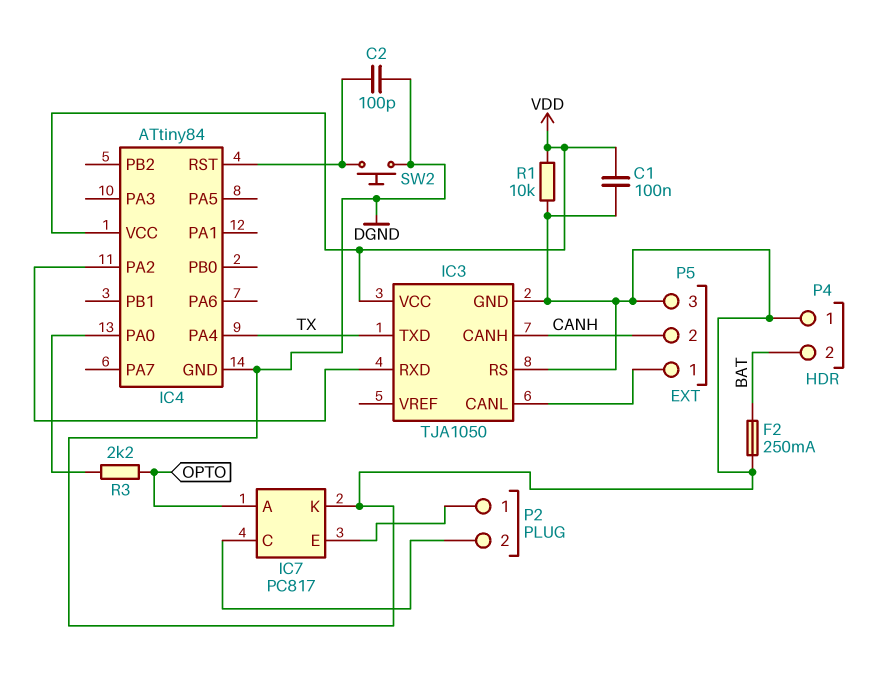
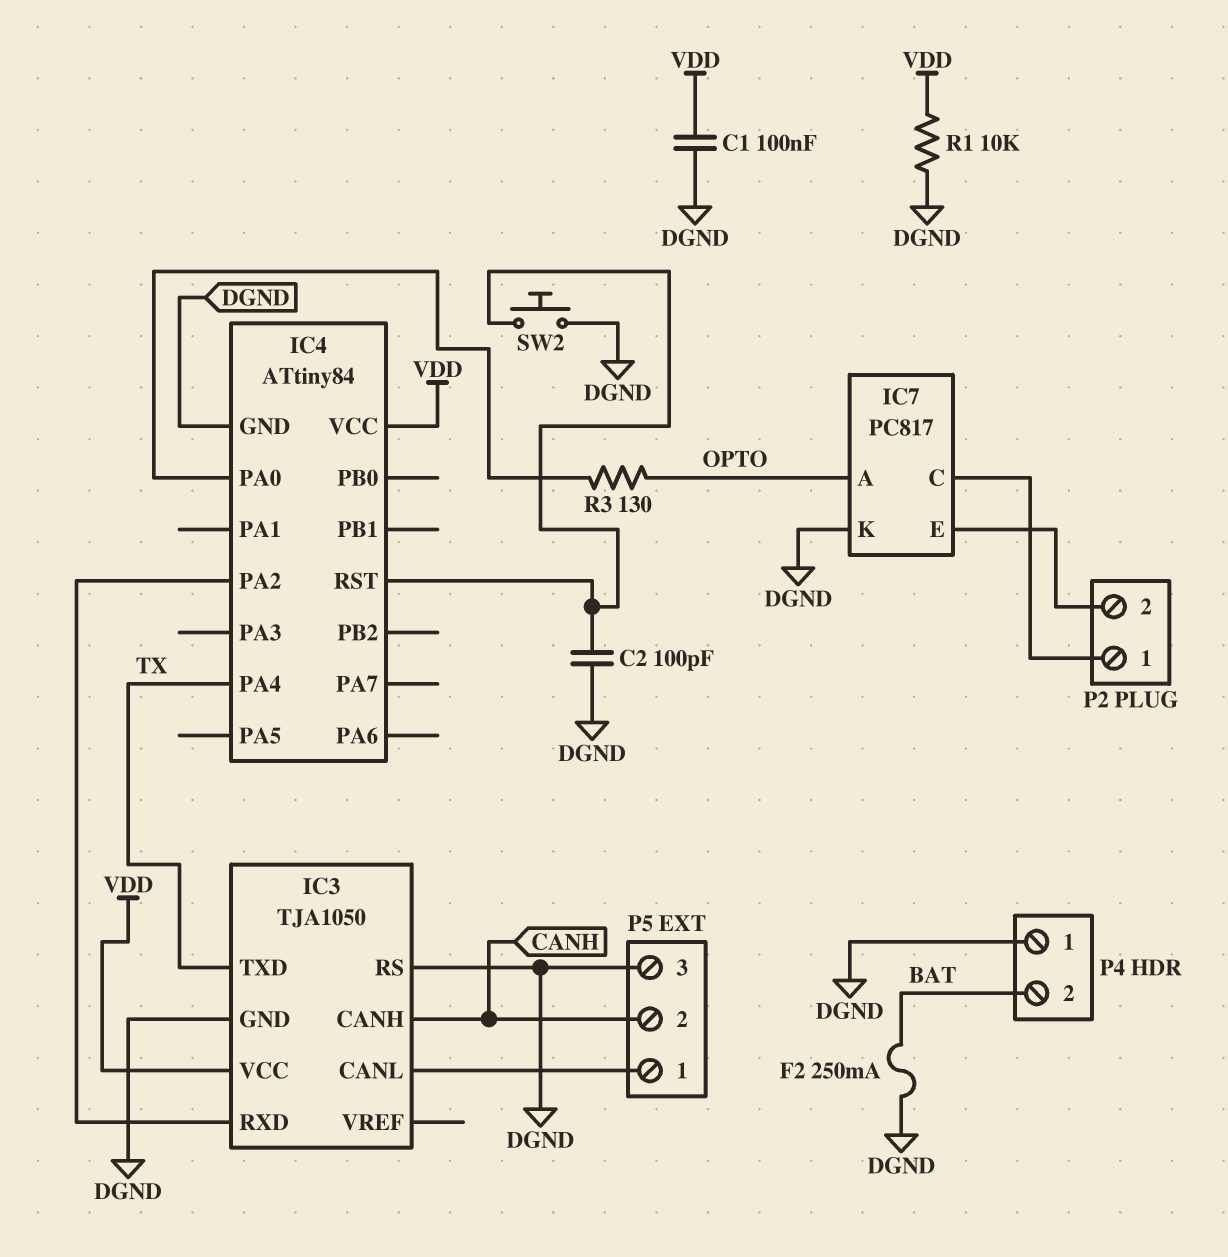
P2 pin 1: IC7/E -> IC7/C
P2 pin 2: IC7/C -> IC7/E
R3: 2.2k (IC4/PA0, OPTO) -> 130 (IC4/PA0, OPTO)

